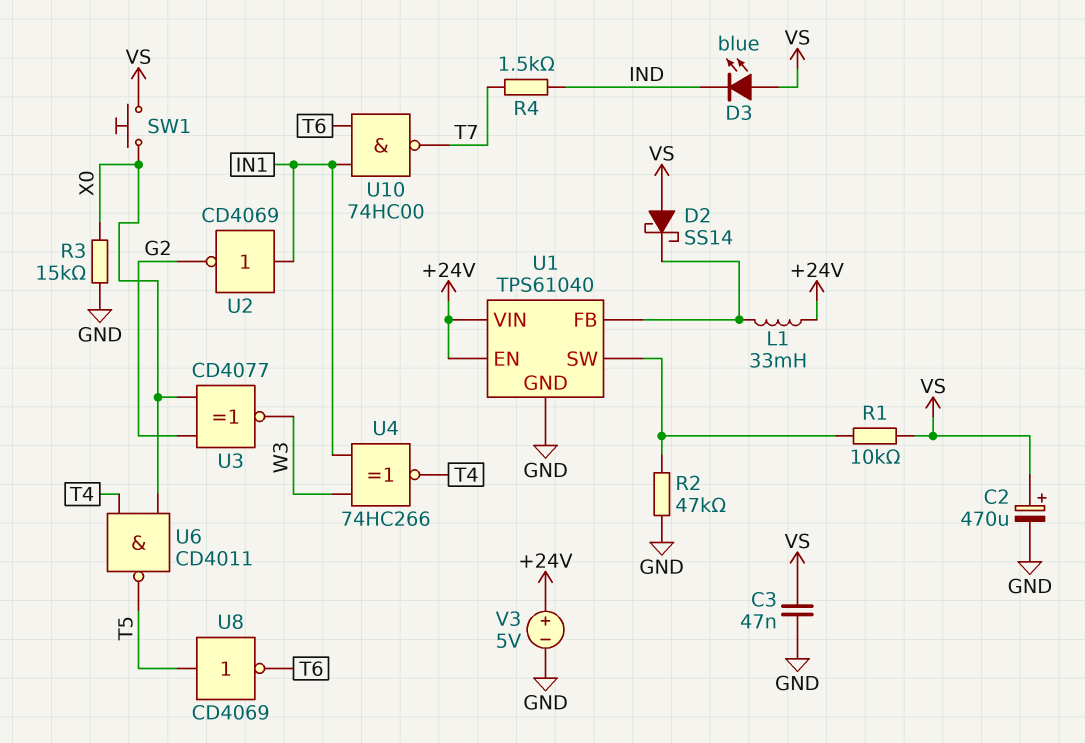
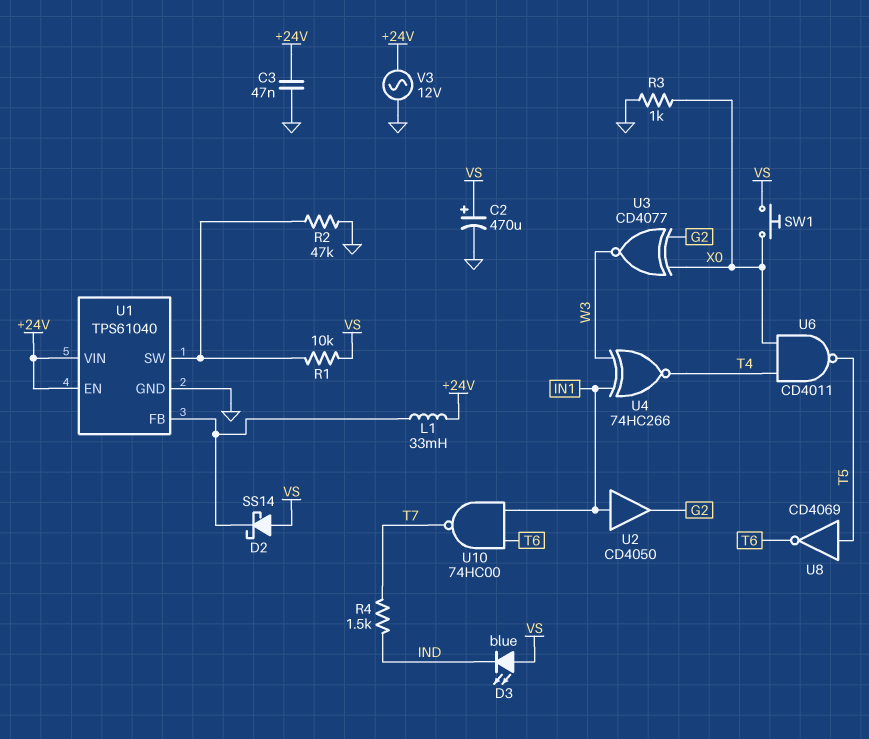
C3: 47nF (GND, VS) -> 47nF (+24V, GND)
R3: 15k (GND, X0) -> 1k (GND, X0)
U2: NOT CD4069 (in IN1, out G2) -> buffer CD4050 (in IN1, out G2)
V3: 5V (plus +24V, minus GND) -> AC 12V (+24V, GND)

